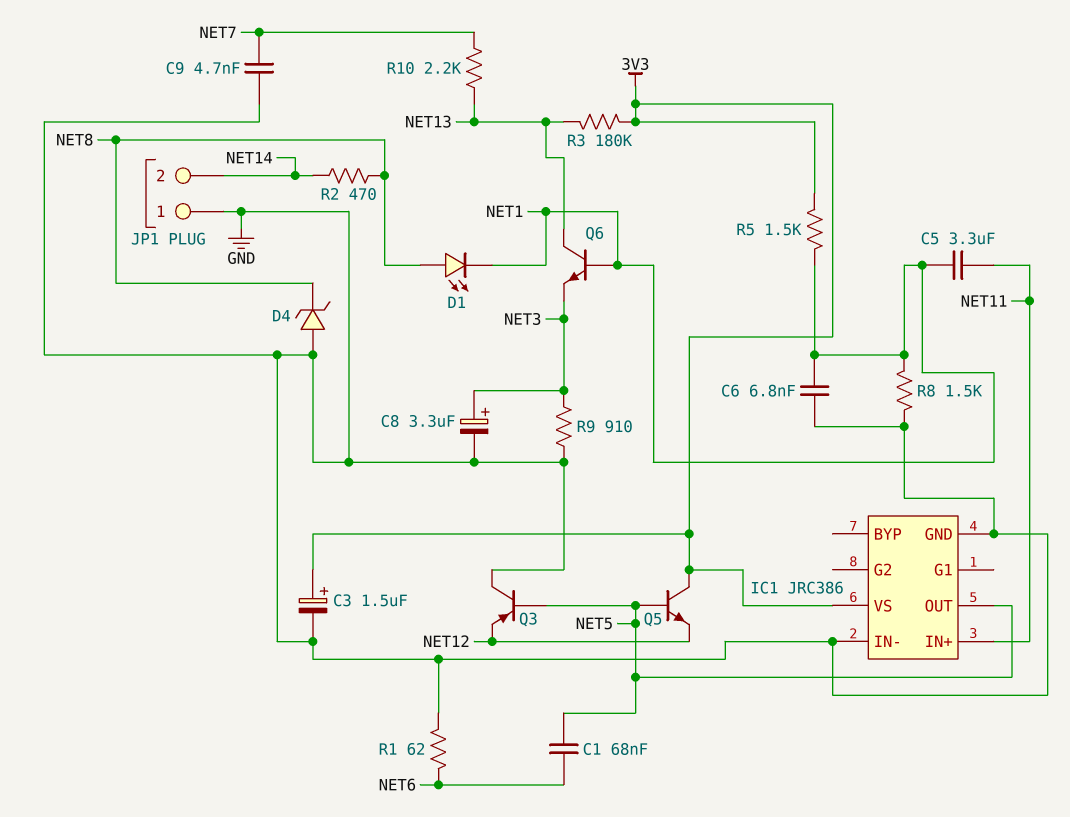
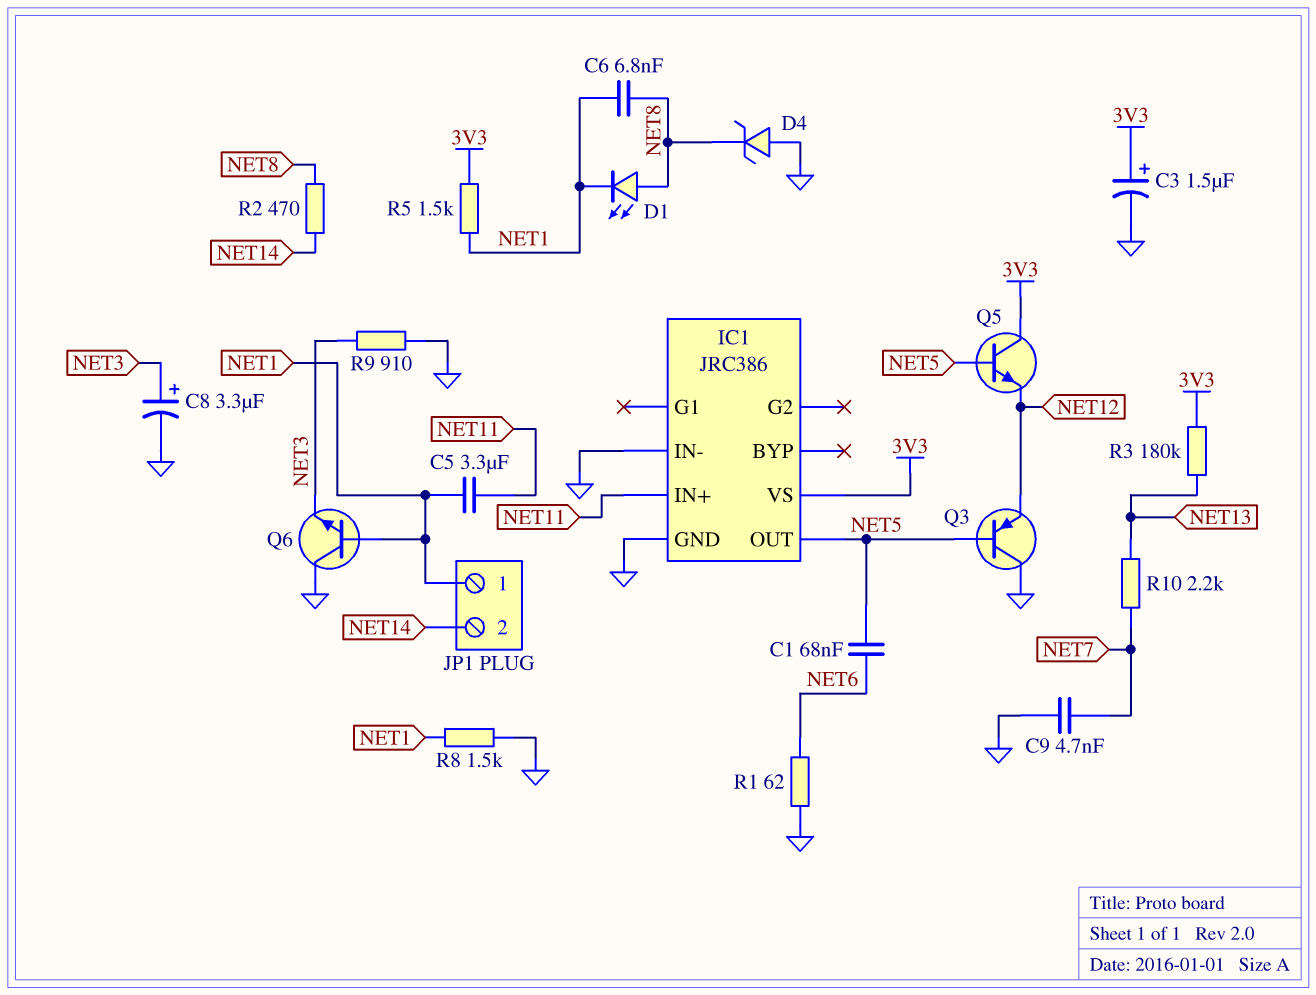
C6: 6.8nF (GND, NET1) -> 6.8nF (NET1, NET8)
JP1 pin 1: GND -> NET1
Q6: NPN (B NET1, C NET13, E NET3) -> NPN (B NET1, C GND, E NET3)

